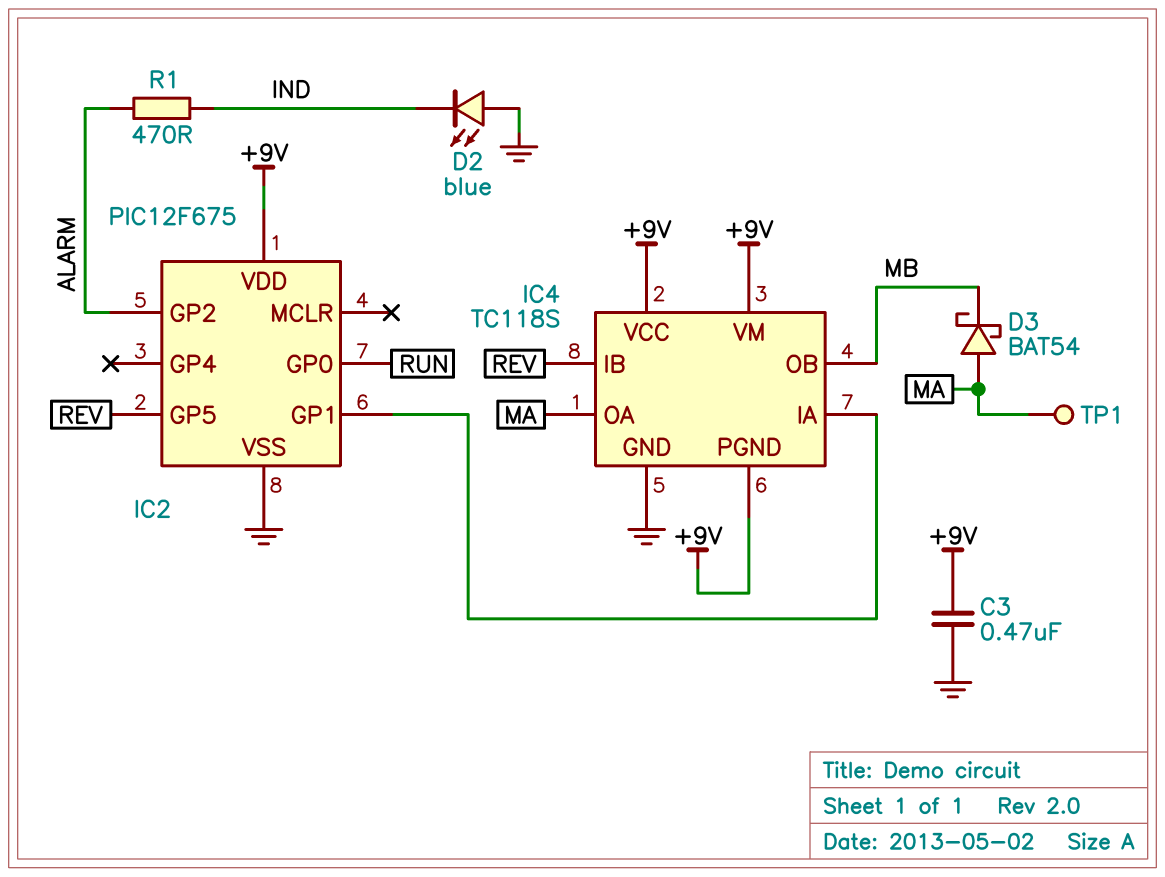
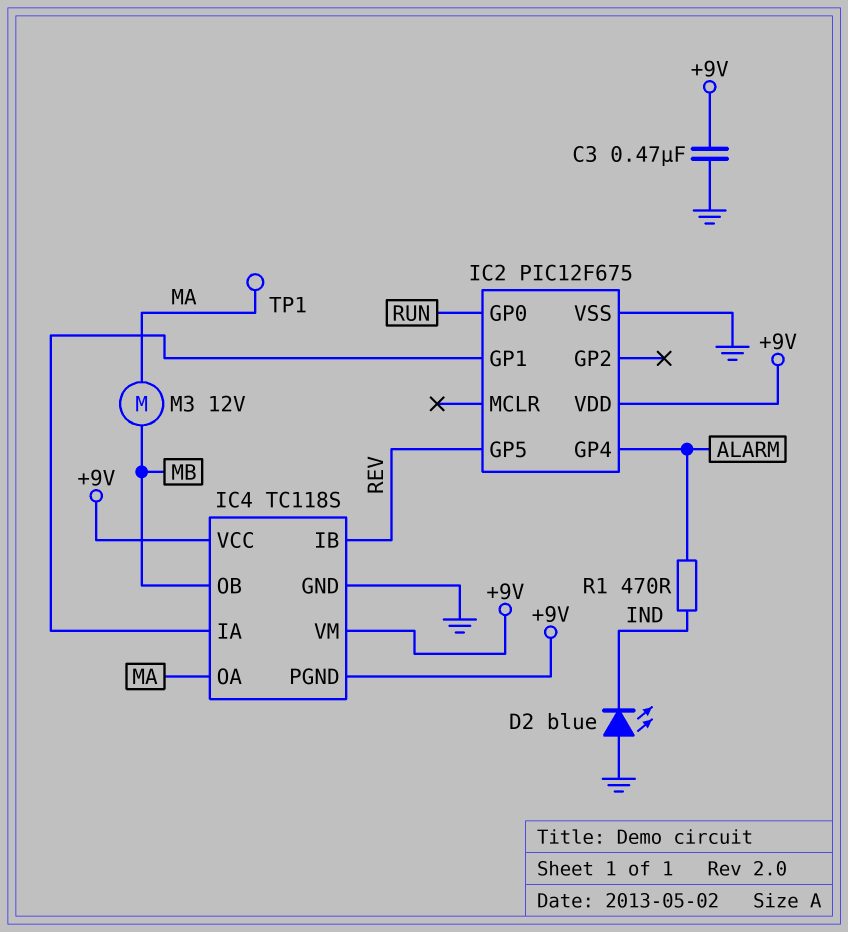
D3: schottky BAT54 (A MA, K MB) -> none
IC2 pin GP2: ALARM -> none
IC2 pin GP4: none -> ALARM
M3: none -> motor 12V (MA, MB)

